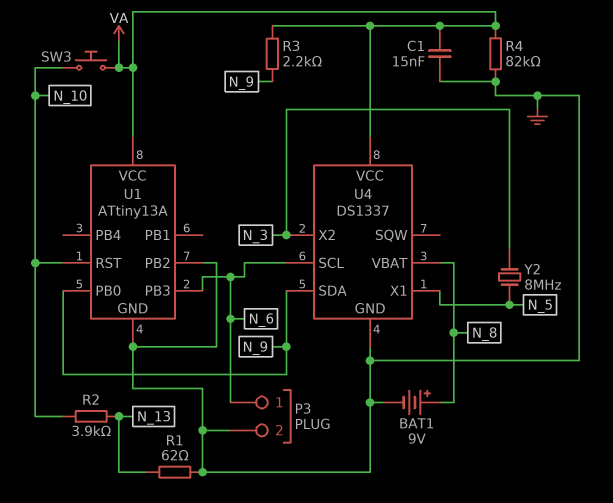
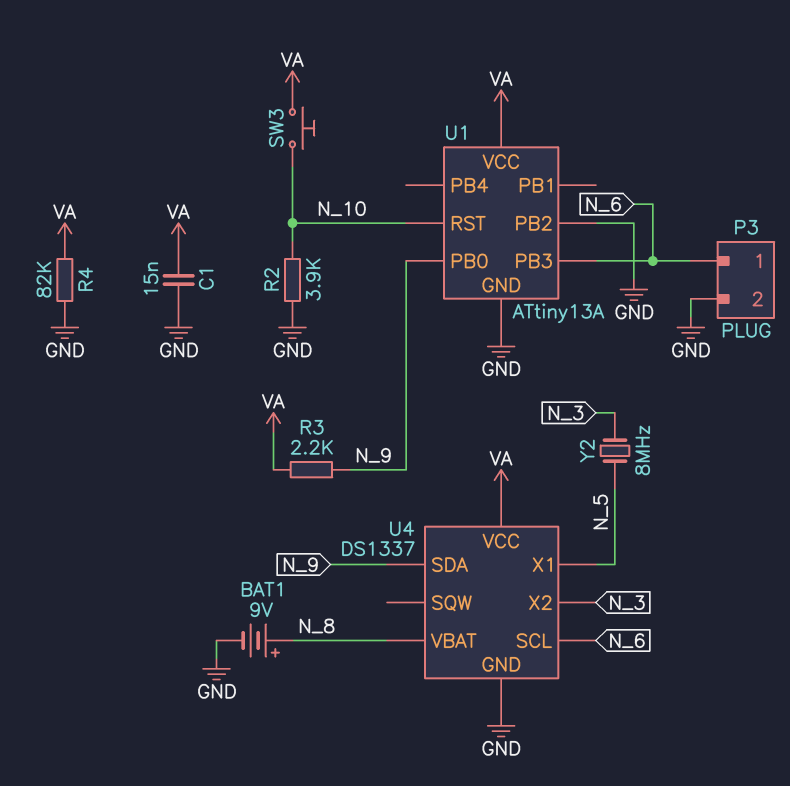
R1: 62 (GND, N_13) -> none
R2: 3.9k (N_10, N_13) -> 3.9k (GND, N_10)

